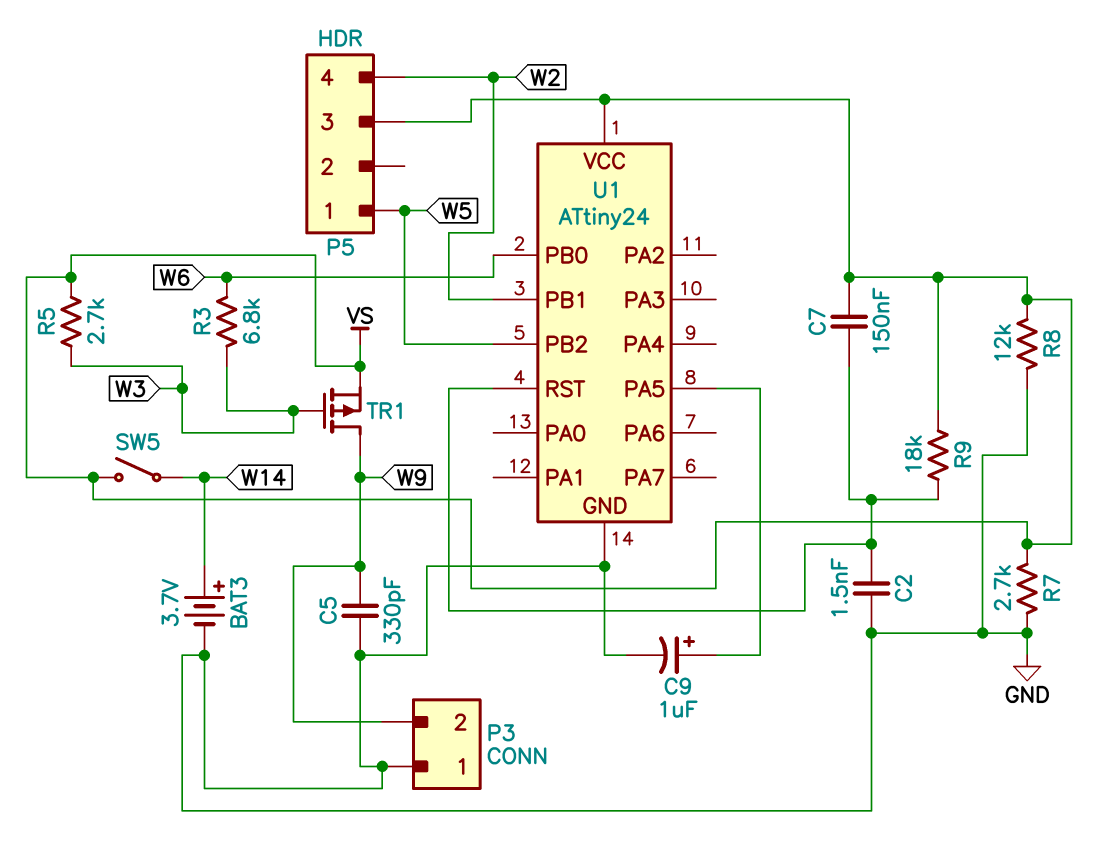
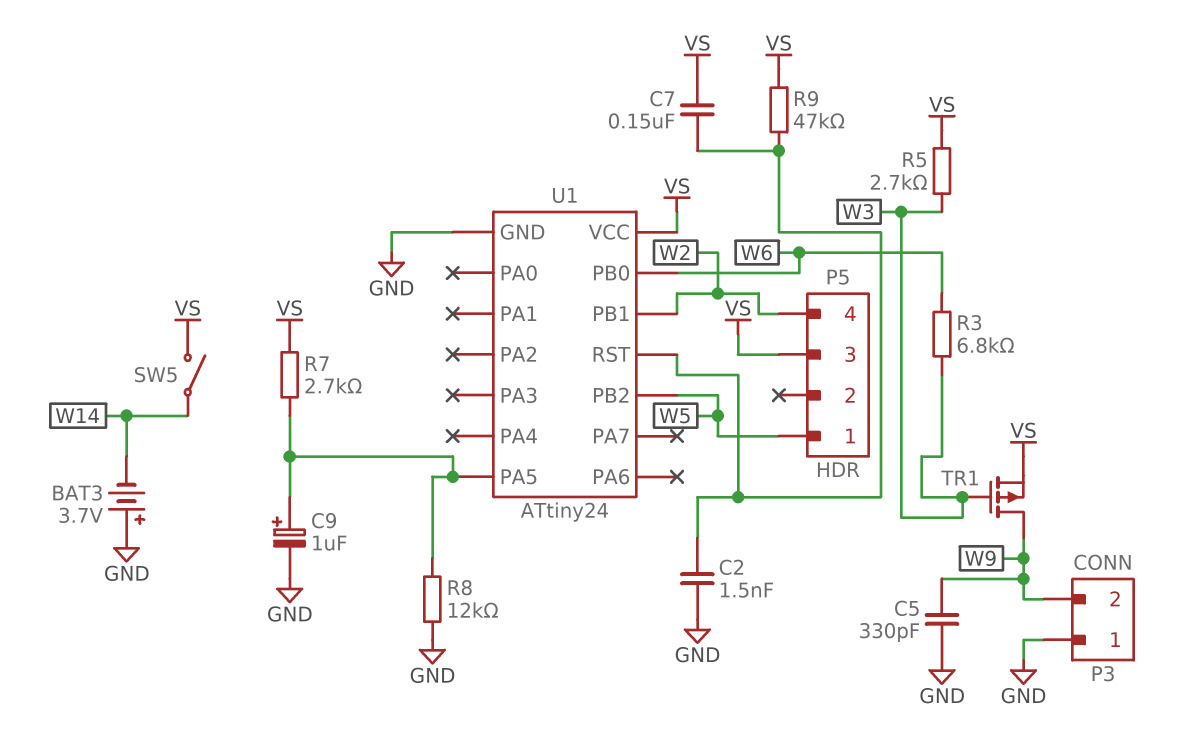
BAT3: 3.7V (plus W14, minus GND) -> 3.7V (plus GND, minus W14)
R7: 2.7k (GND, VS) -> 2.7k (U1/PA5, VS)
R8: 12k (GND, VS) -> 12k (GND, U1/PA5)
R9: 18k (U1/RST, VS) -> 47k (U1/RST, VS)

